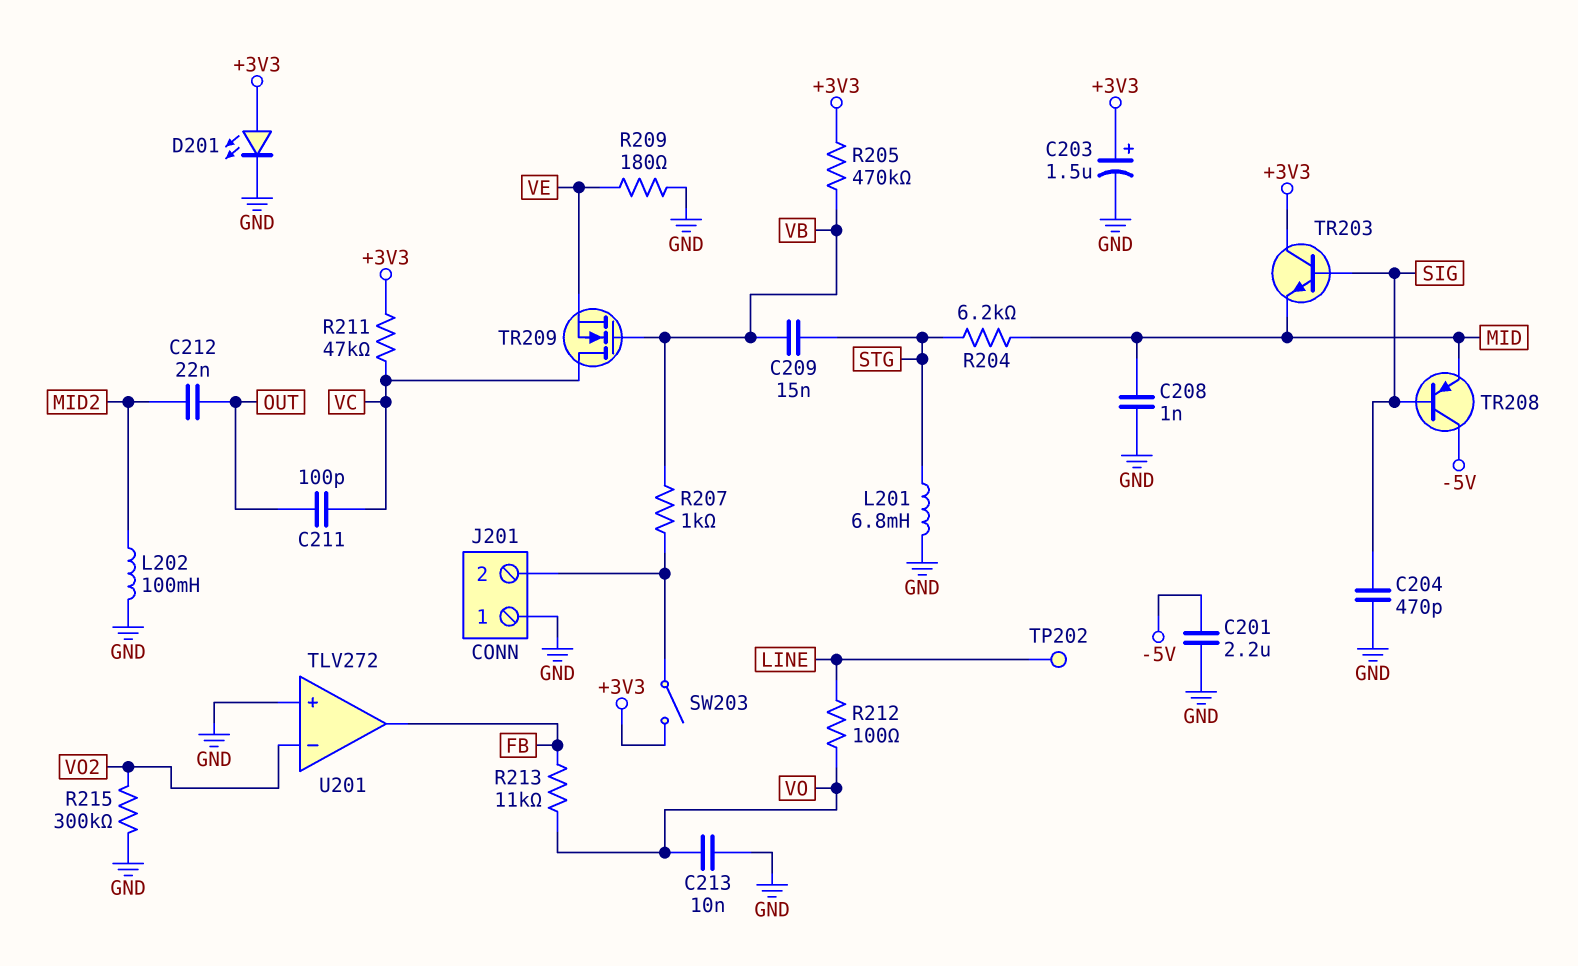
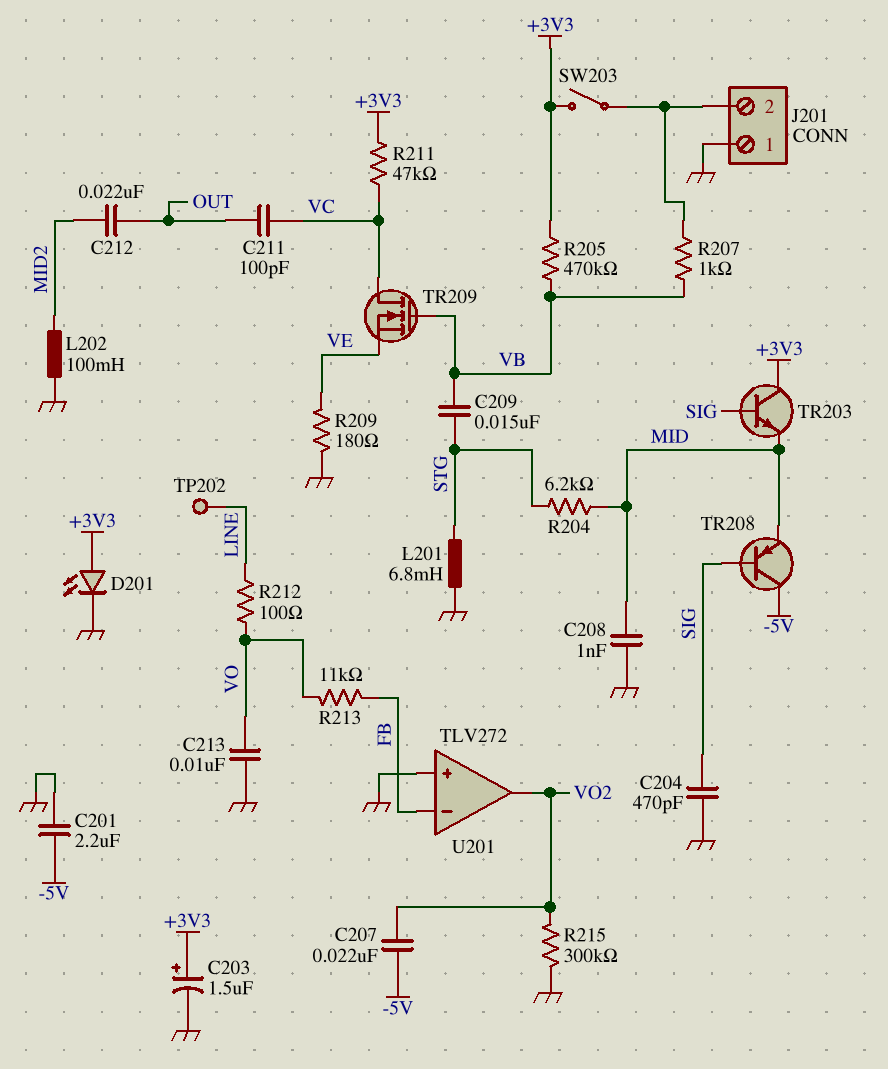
C207: none -> 22nF (-5V, VO2)
U201 pin in-: VO2 -> FB
U201 pin out: FB -> VO2

